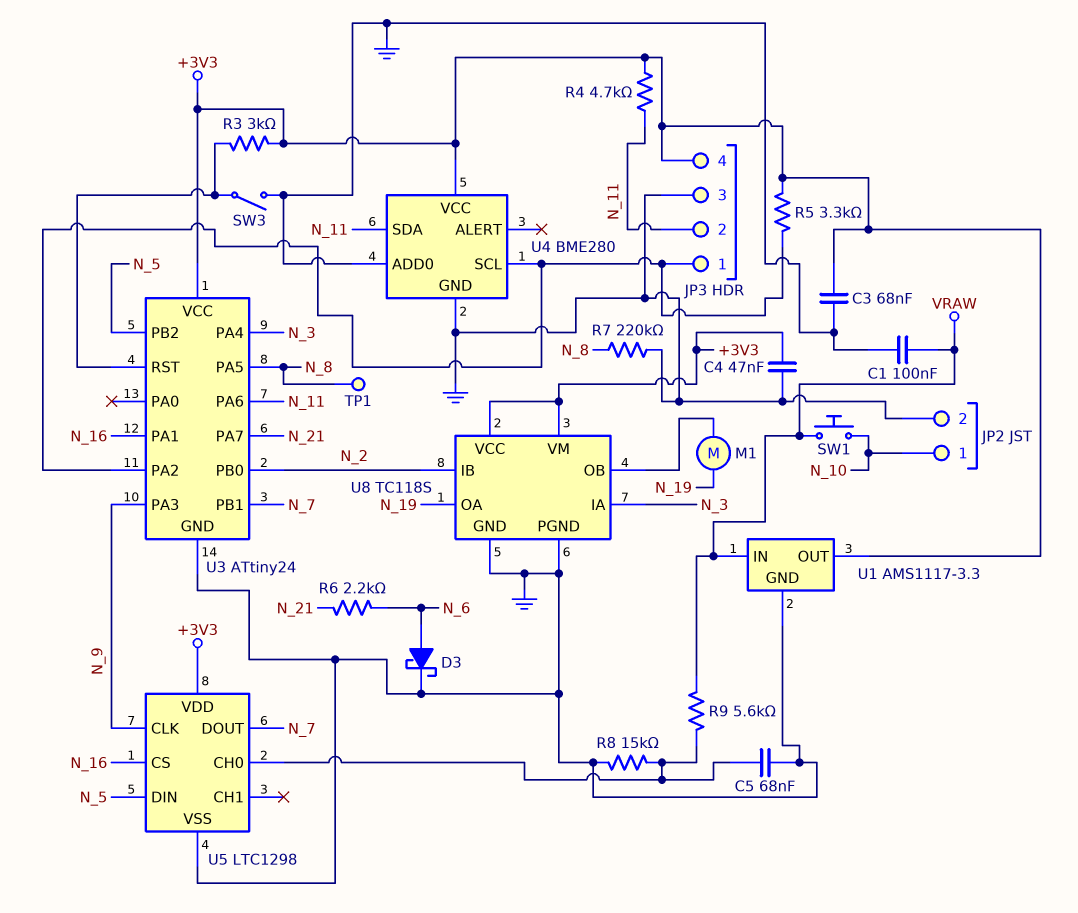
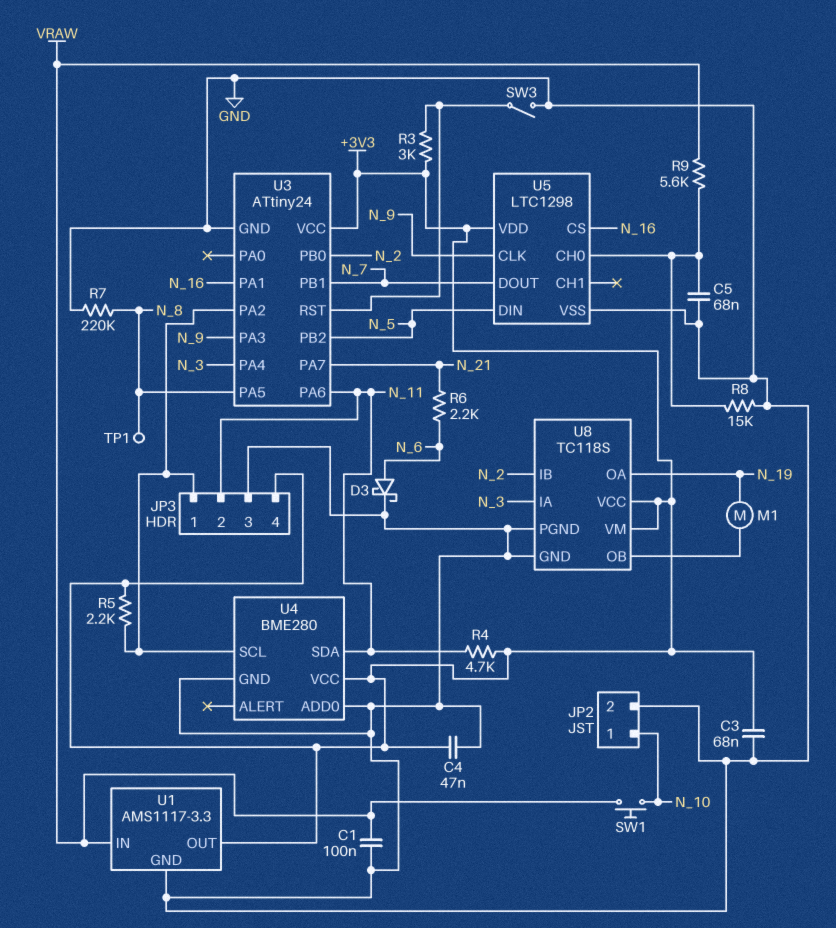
R5: 3.3k (+3V3, JP3/1) -> 2.2k (+3V3, JP3/1)

